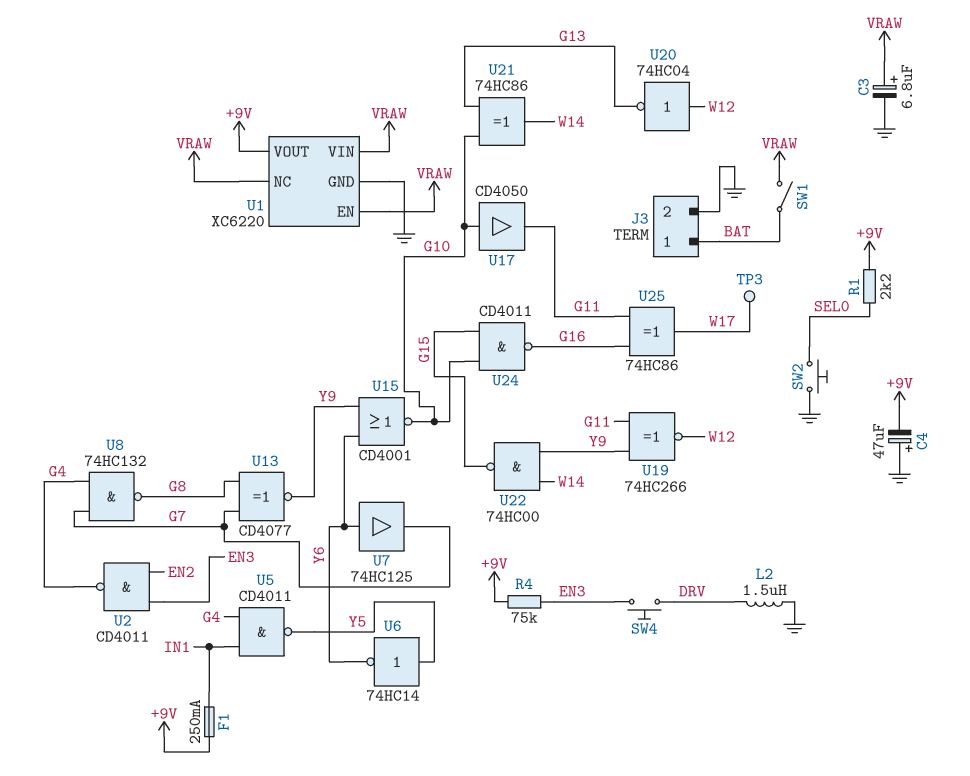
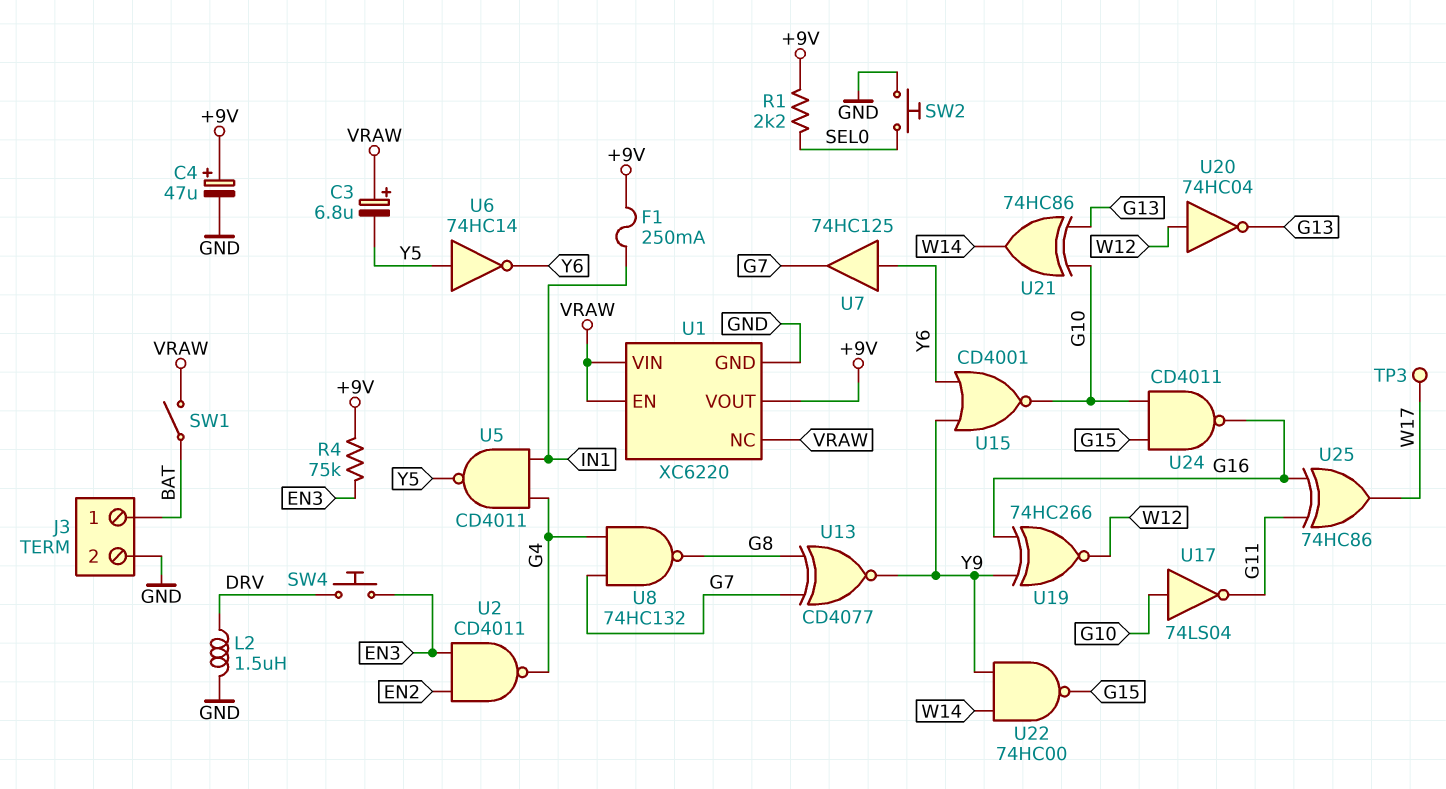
C3: 6.8uF (plus VRAW, minus GND) -> 6.8uF (plus VRAW, minus Y5)
C4: 47uF (plus GND, minus +9V) -> 47uF (plus +9V, minus GND)
U17: buffer CD4050 (in G10, out G11) -> NOT 74LS04 (in G10, out G11)
U19: XNOR 74HC266 (in G11, in Y9, out W12) -> XNOR 74HC266 (in G16, in Y9, out W12)

